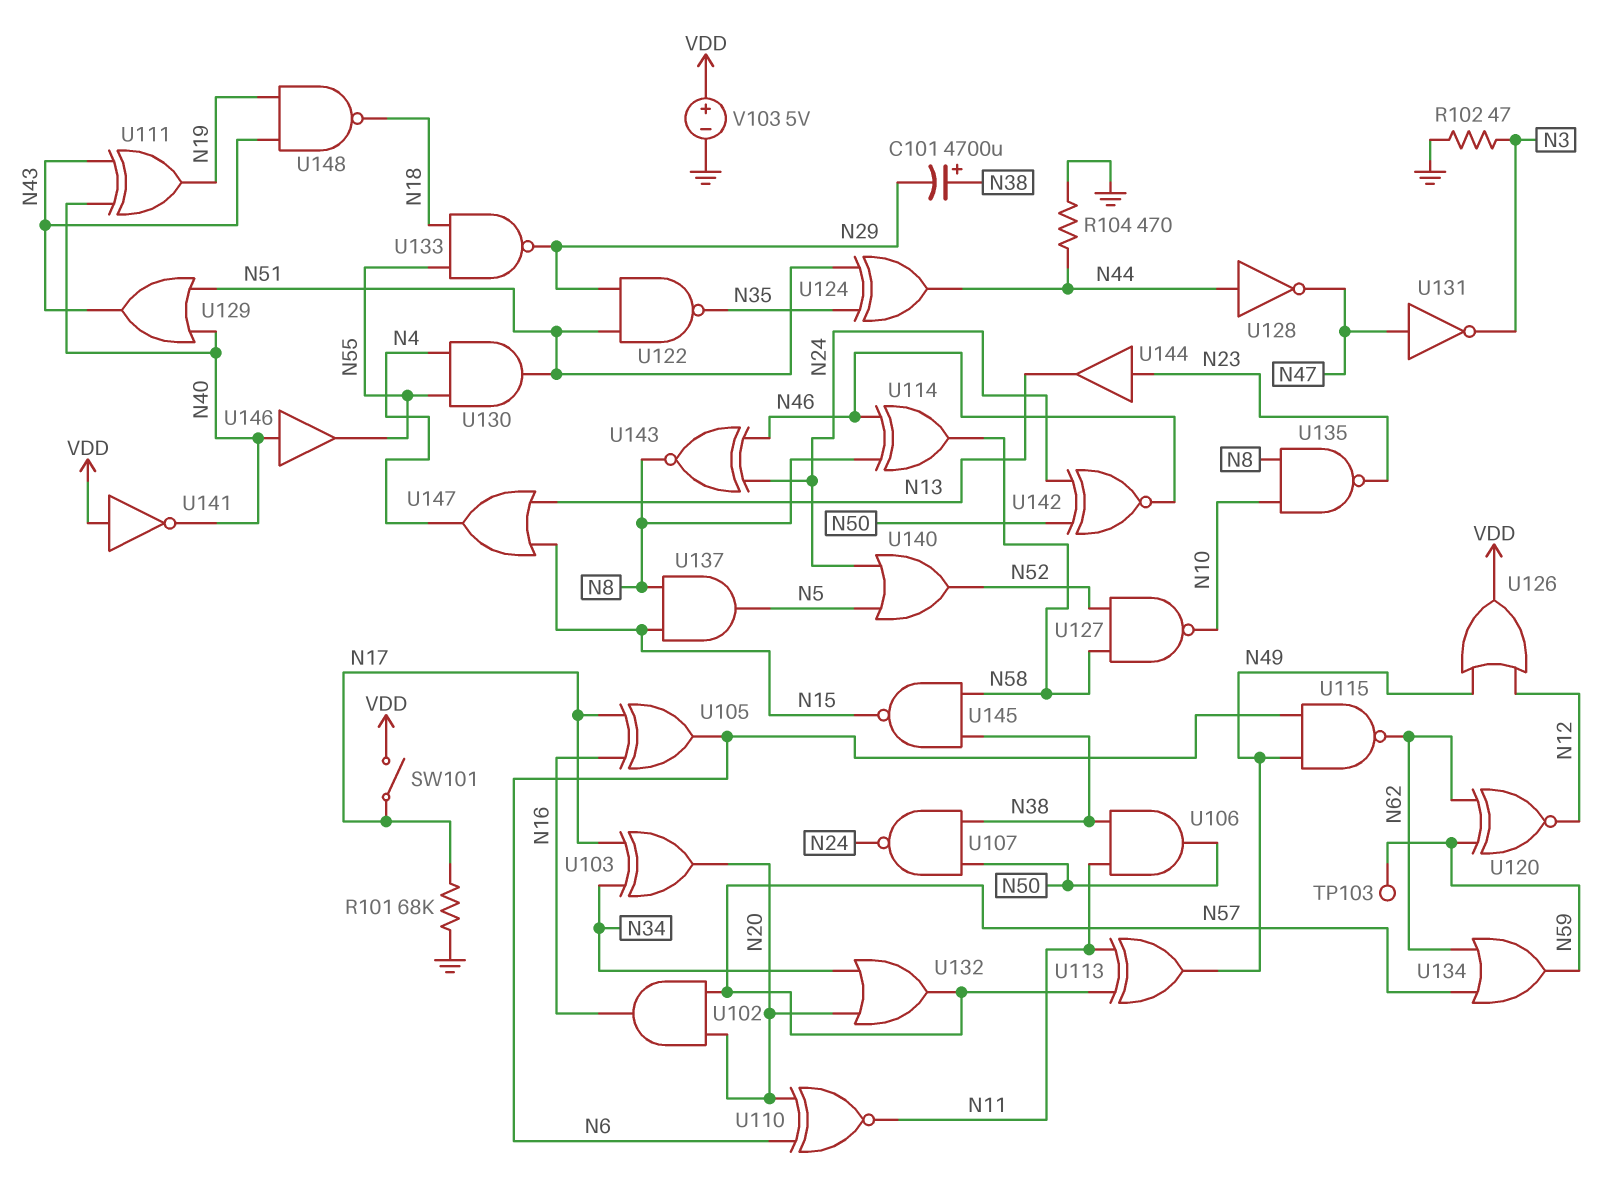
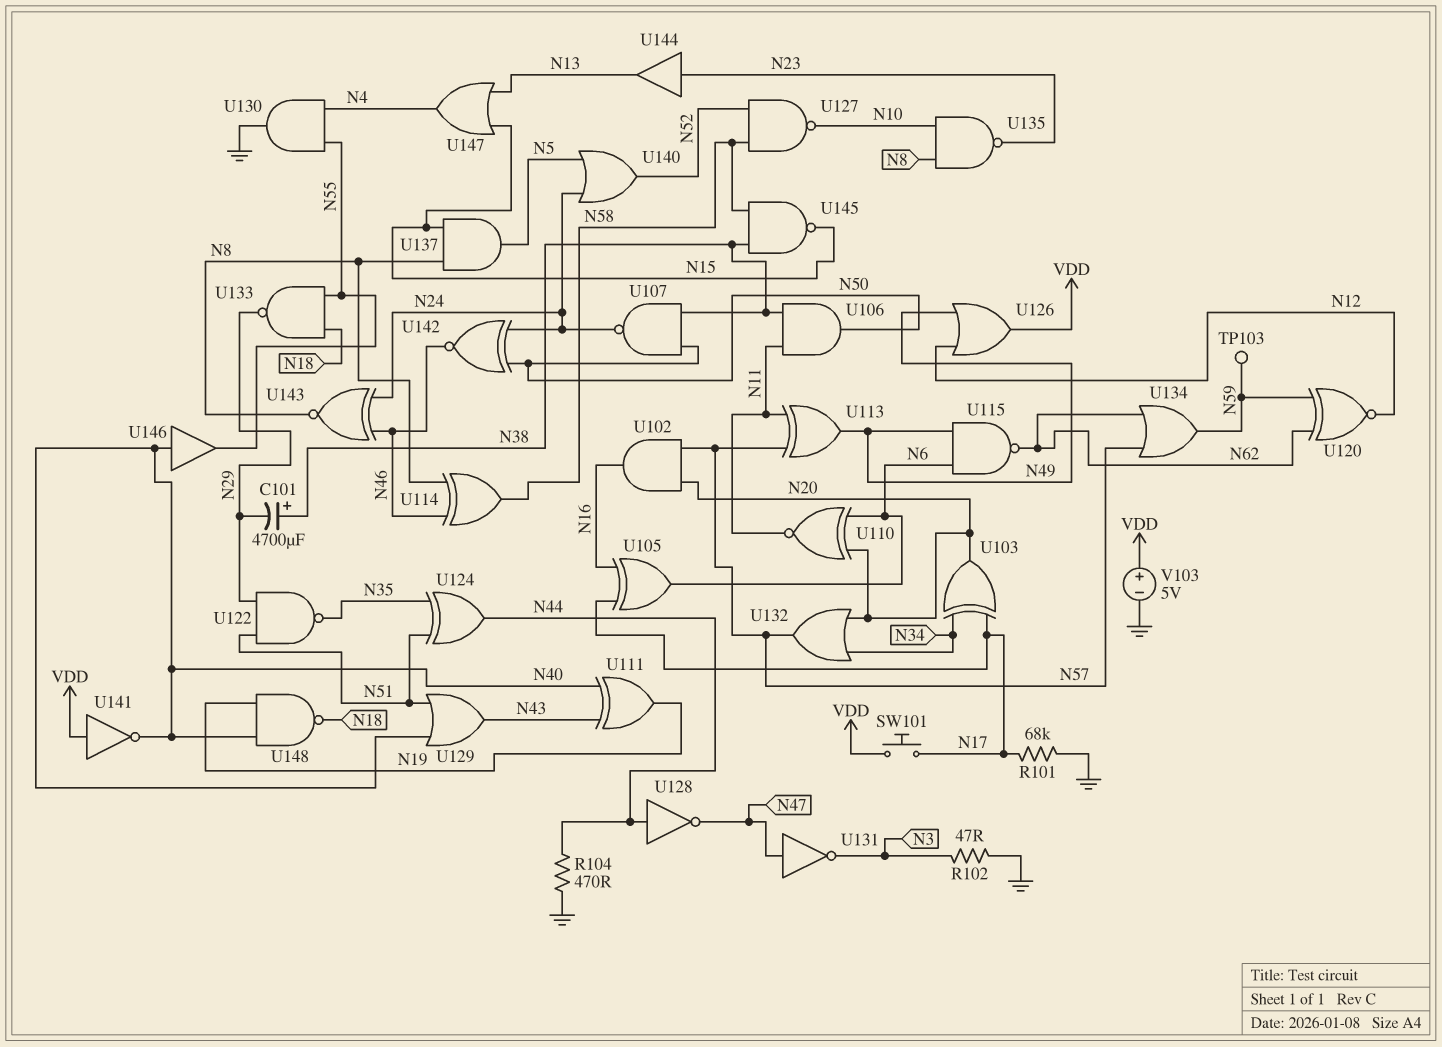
SW101: switch (N17, VDD) -> button (N17, VDD)
U130: AND (in N4, in N55, out N51) -> AND (in N4, in N55, out GND)
U148: NAND (in N19, in N43, out N18) -> NAND (in N19, in N40, out N18)

